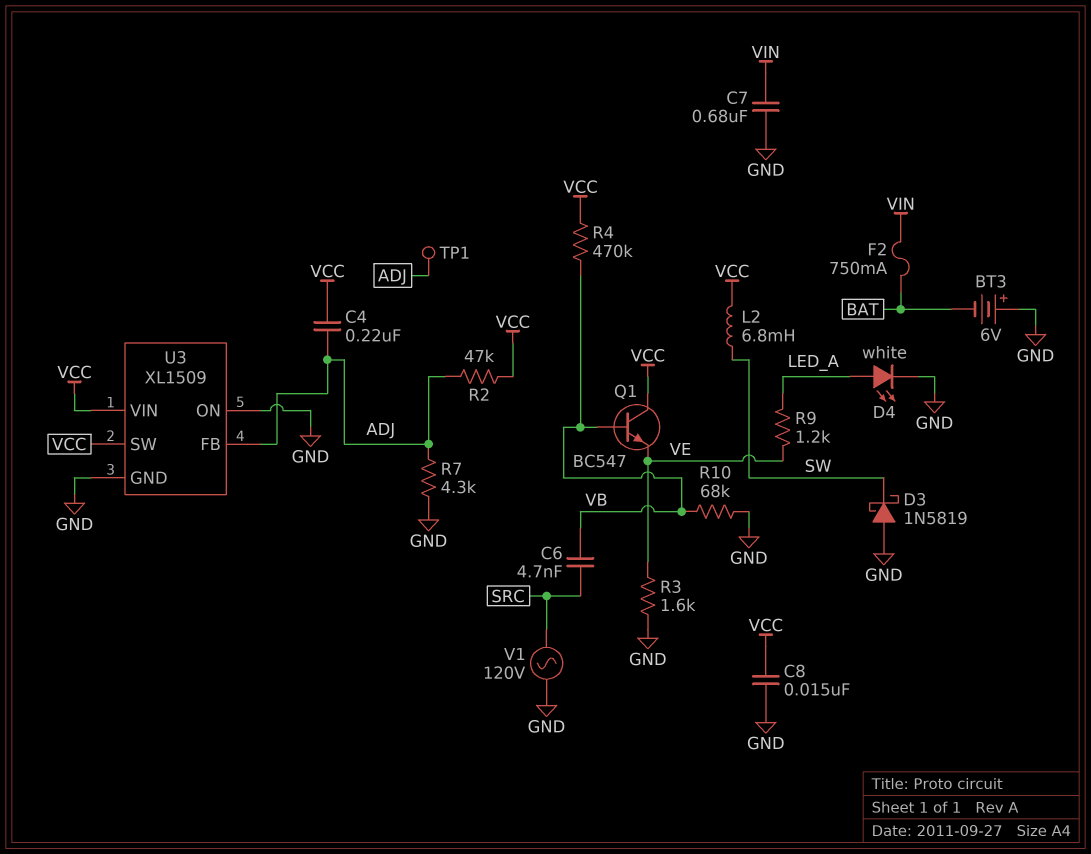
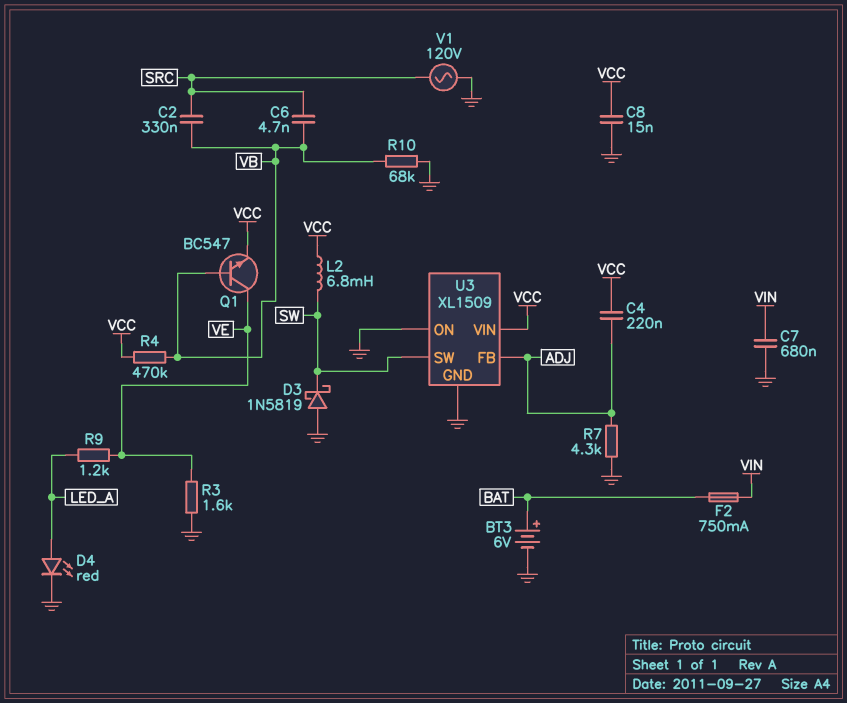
BT3: 6V (plus GND, minus BAT) -> 6V (plus BAT, minus GND)
C2: none -> 330nF (SRC, VB)
D4: LED white (A LED_A, K GND) -> LED red (A LED_A, K GND)
Q1: NPN BC547 (B VB, C VCC, E VE) -> NPN BC547 (B VB, C VE, E VCC)
R2: 47k (ADJ, VCC) -> none
TP1: test point (ADJ) -> none
U3 pin SW: VCC -> SW

